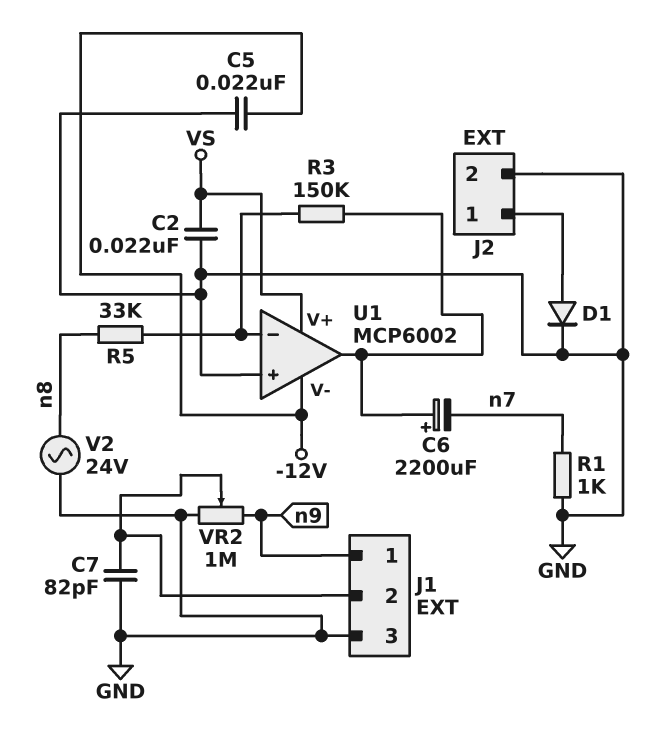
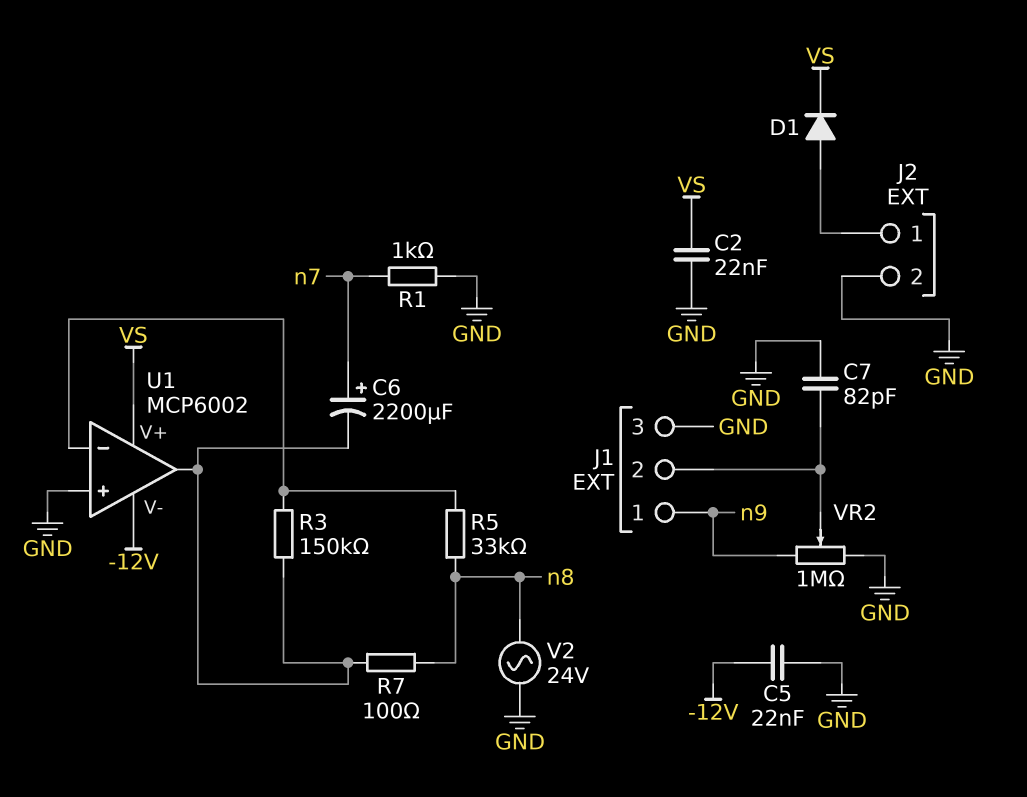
C6: 2200uF (plus U1/out, minus n7) -> 2200uF (plus n7, minus U1/out)
D1: diode (A J2/1, K GND) -> diode (A J2/1, K VS)
R7: none -> 100 (U1/out, n8)

